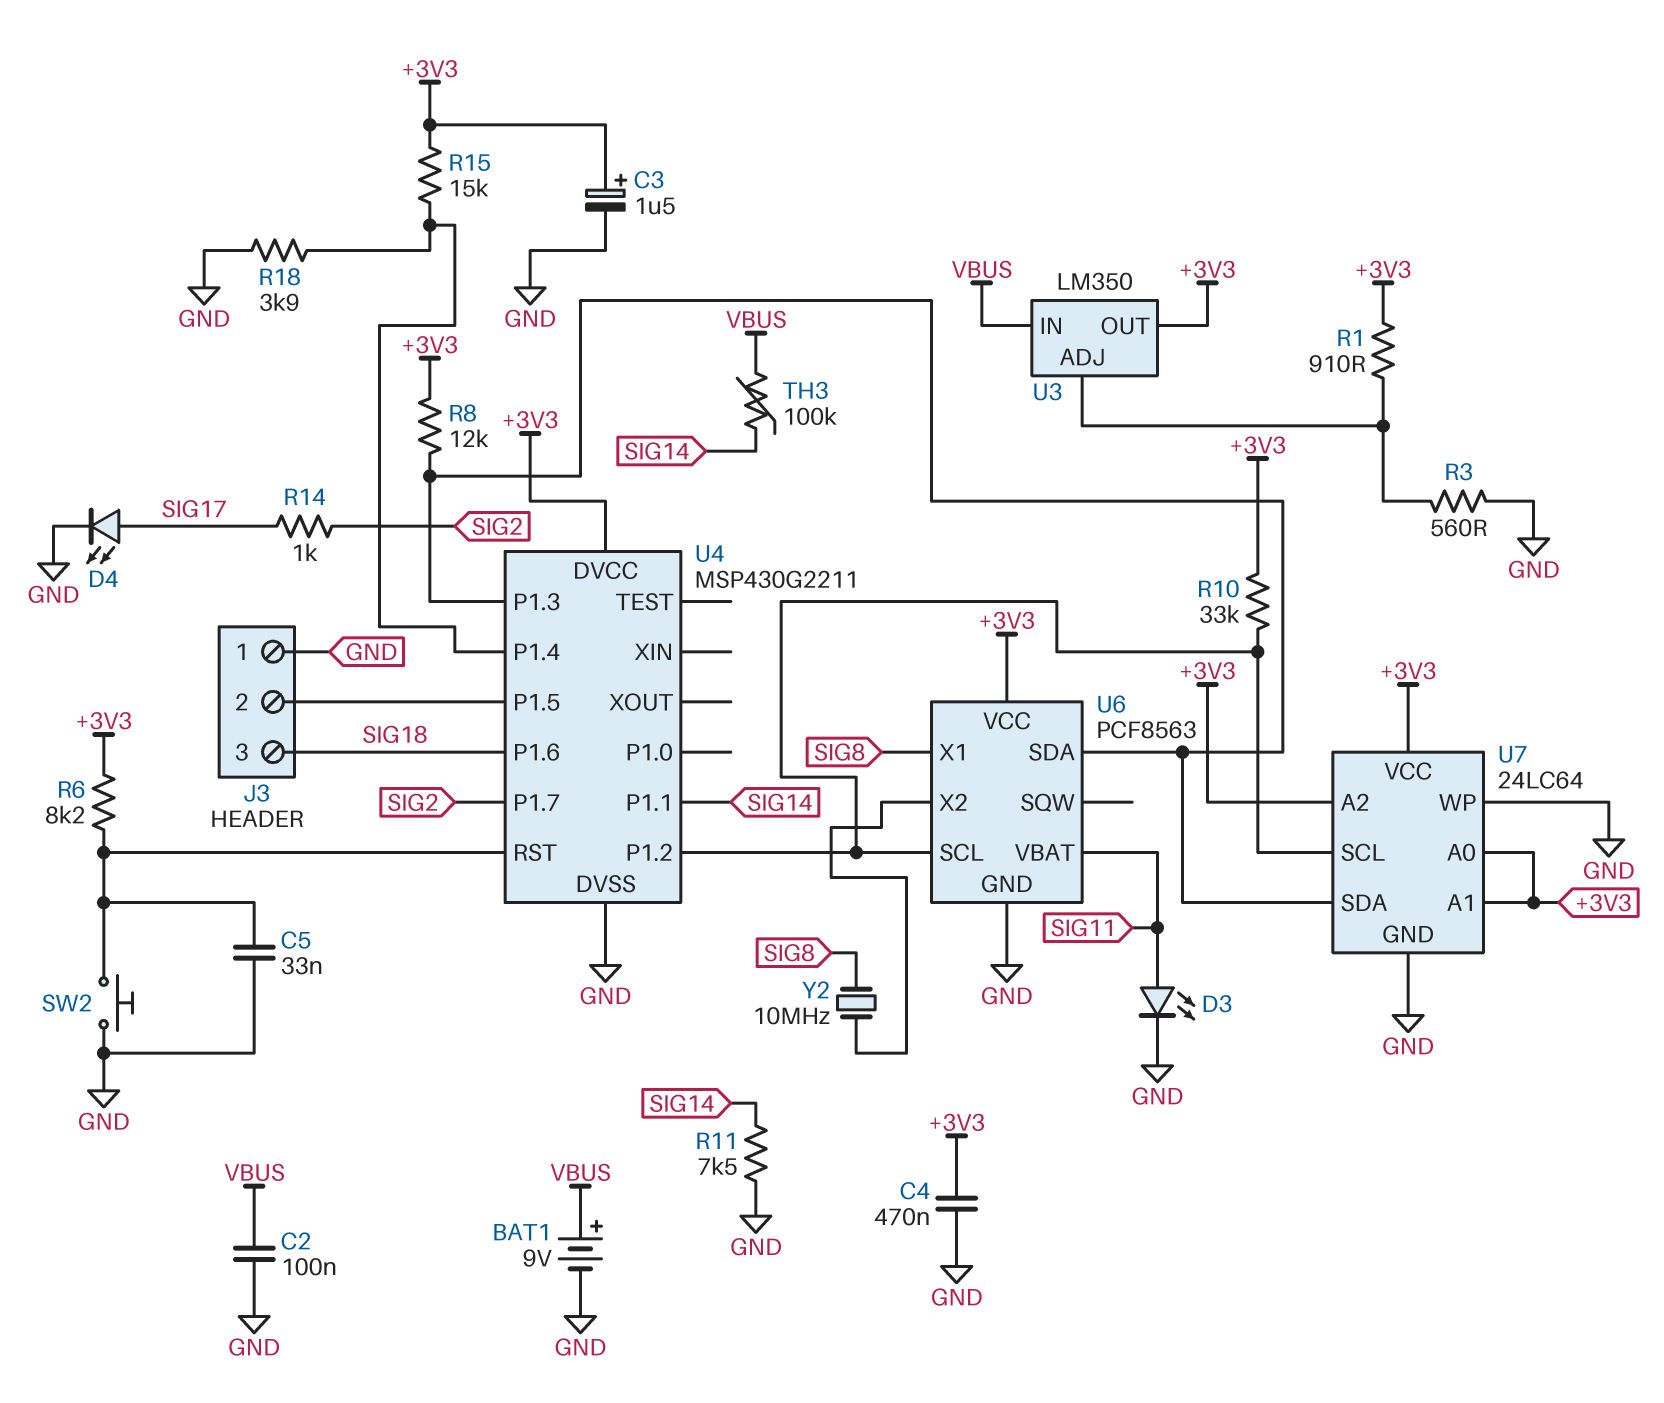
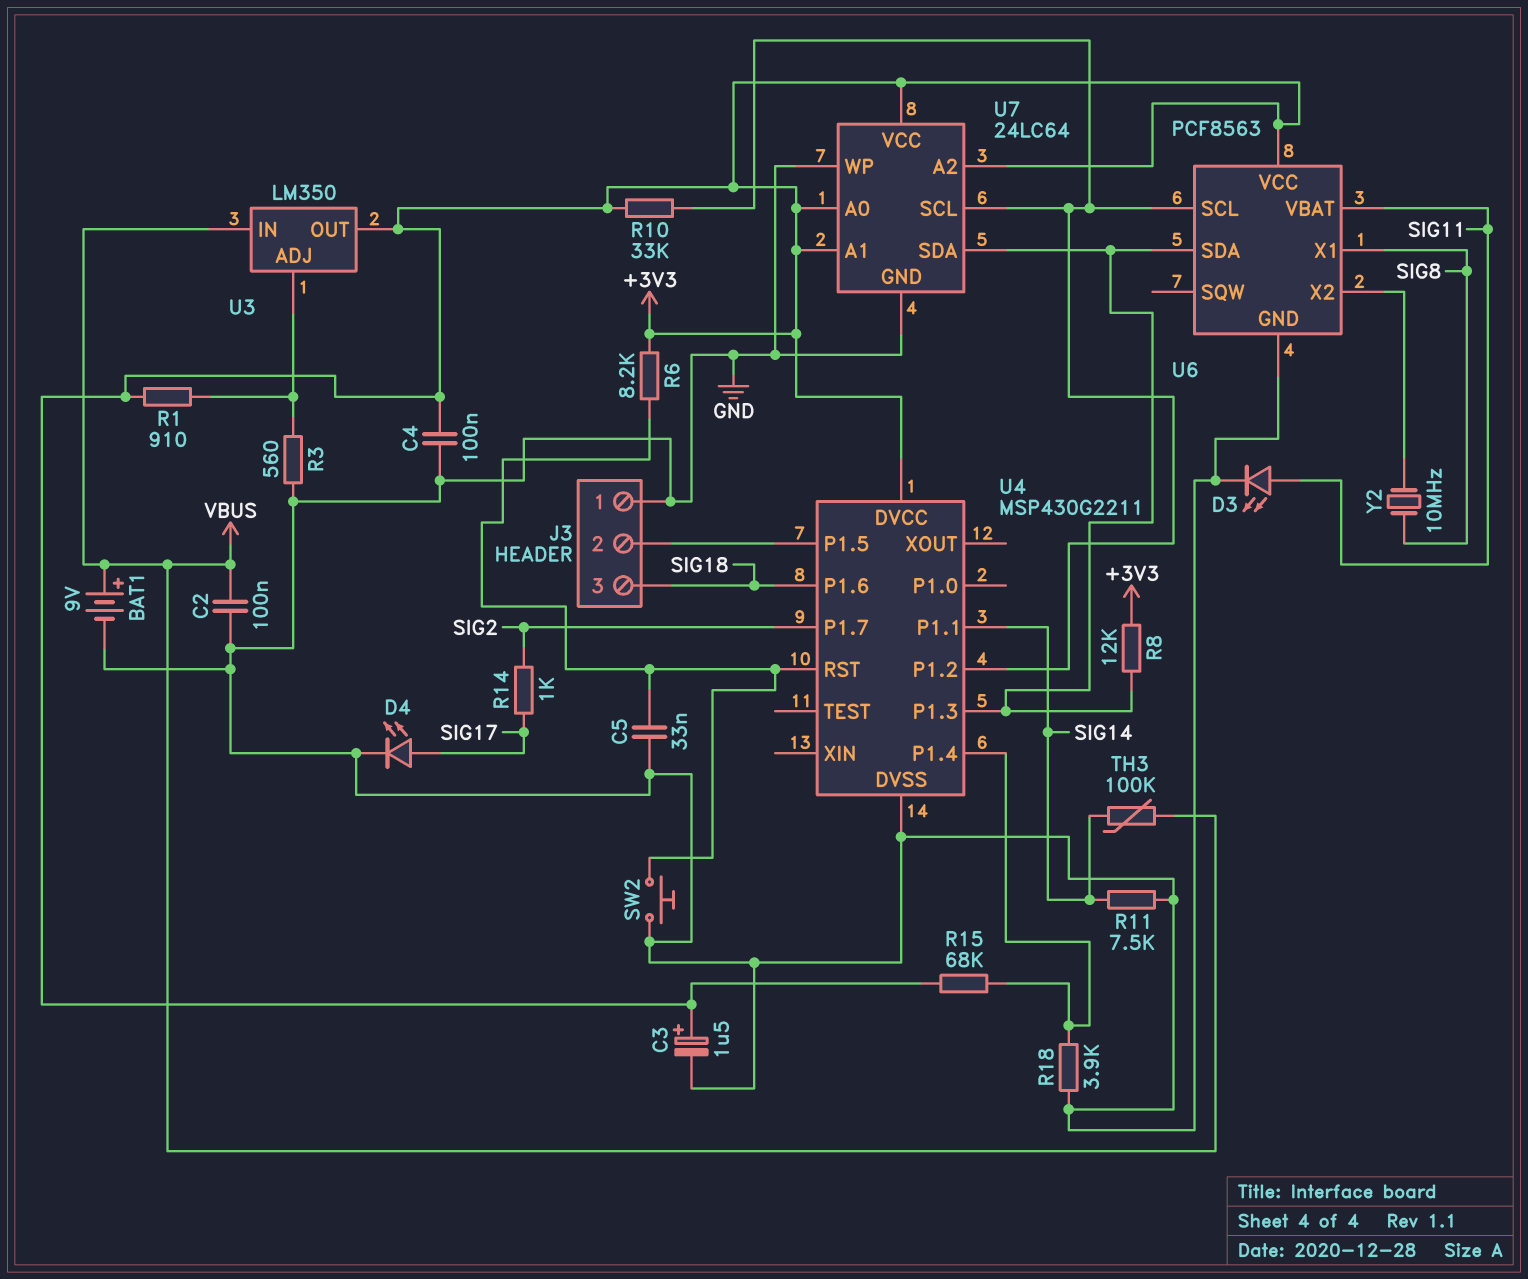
C4: 470nF (+3V3, GND) -> 100nF (+3V3, GND)
R15: 15k (+3V3, U4/P1.4) -> 68k (+3V3, U4/P1.4)

